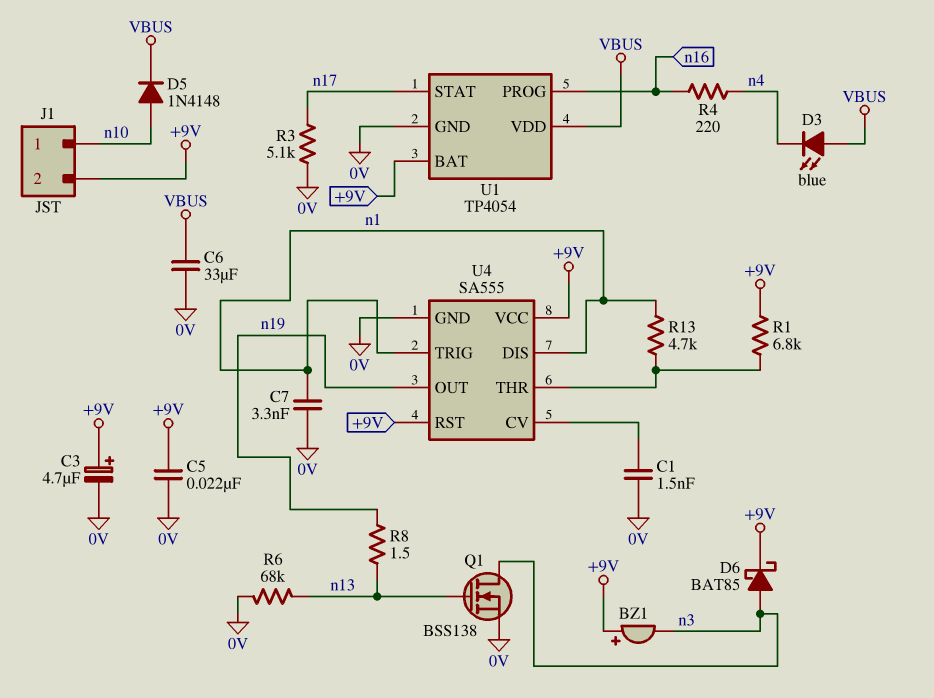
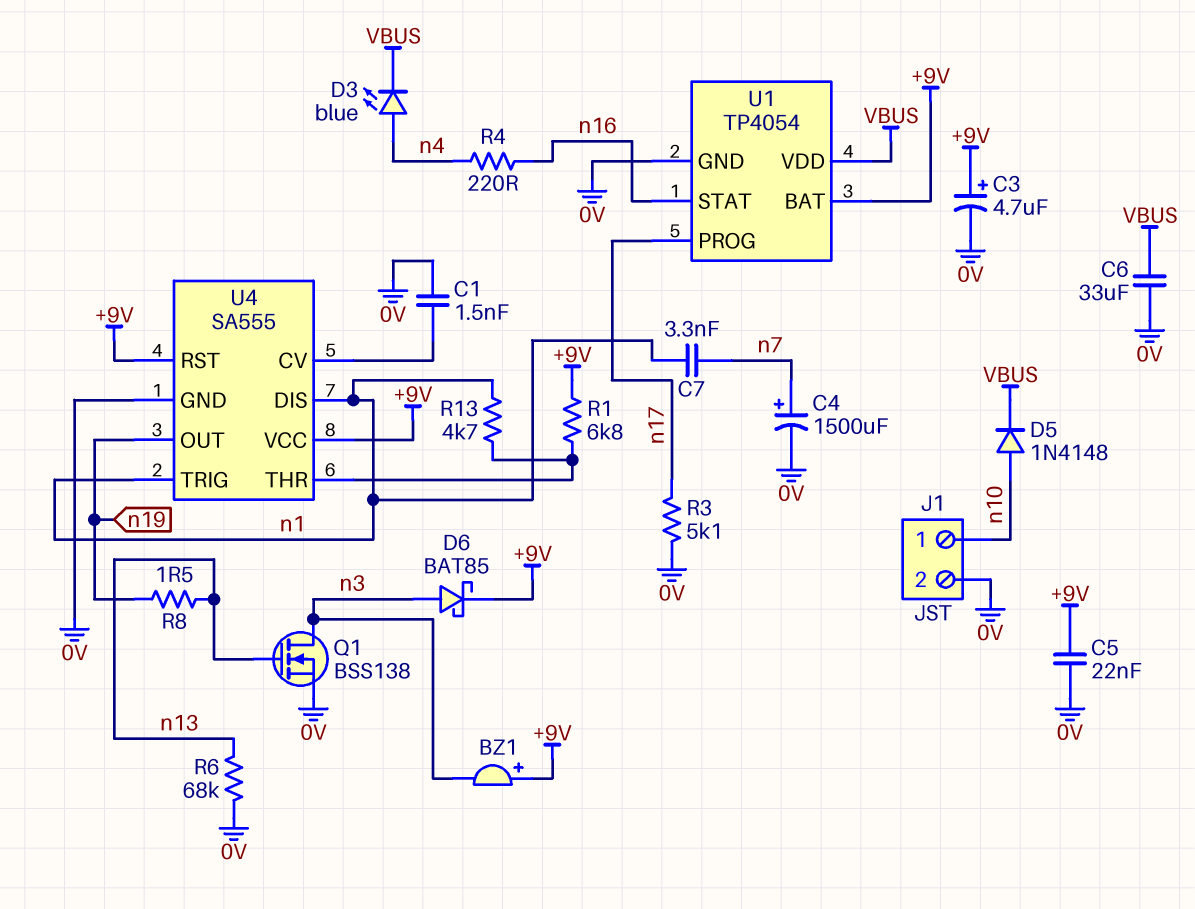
C4: none -> 1500uF (plus n7, minus 0V)
C7: 3.3nF (0V, n1) -> 3.3nF (n1, n7)
D3: LED blue (A VBUS, K n4) -> LED blue (A n4, K VBUS)
J1 pin 2: +9V -> 0V
U1 pin PROG: n16 -> n17
U1 pin STAT: n17 -> n16

